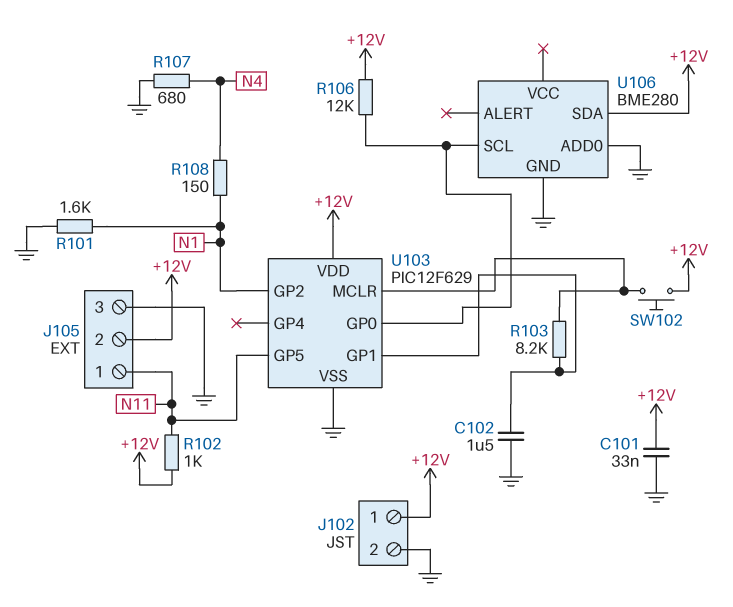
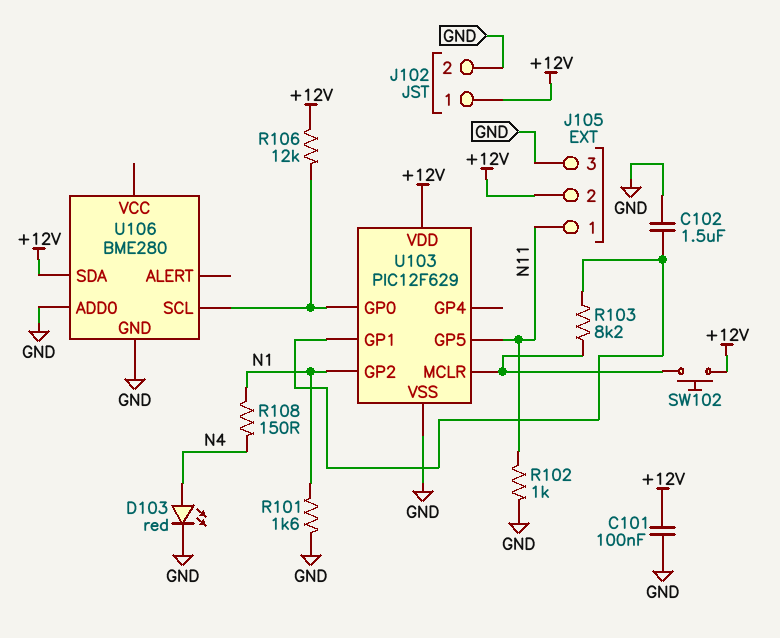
C101: 33nF (+12V, GND) -> 100nF (+12V, GND)
D103: none -> LED red (A N4, K GND)
R102: 1k (+12V, N11) -> 1k (GND, N11)
R107: 680 (GND, N4) -> none

